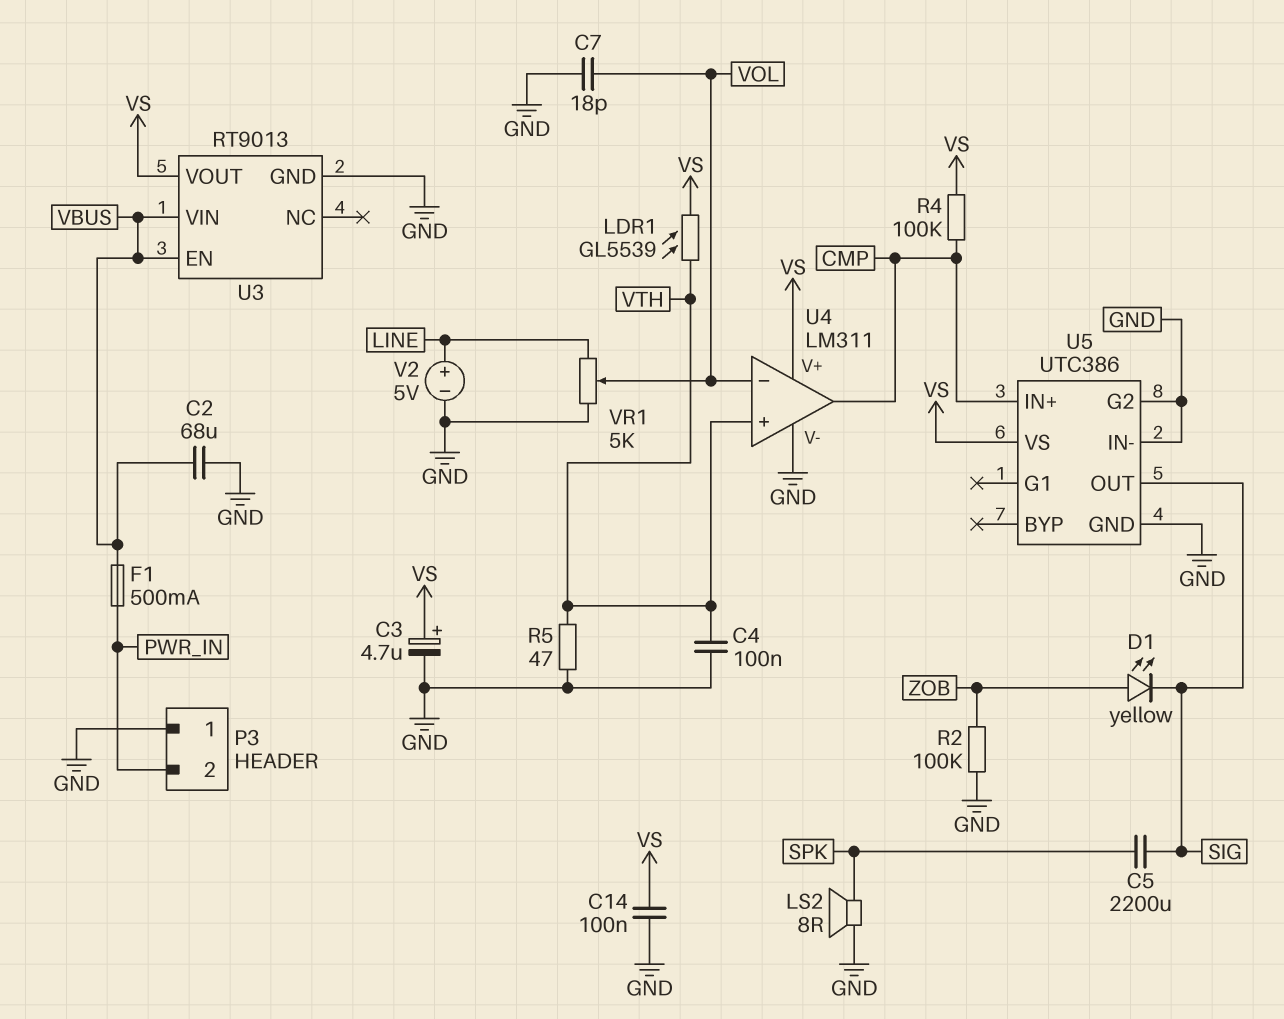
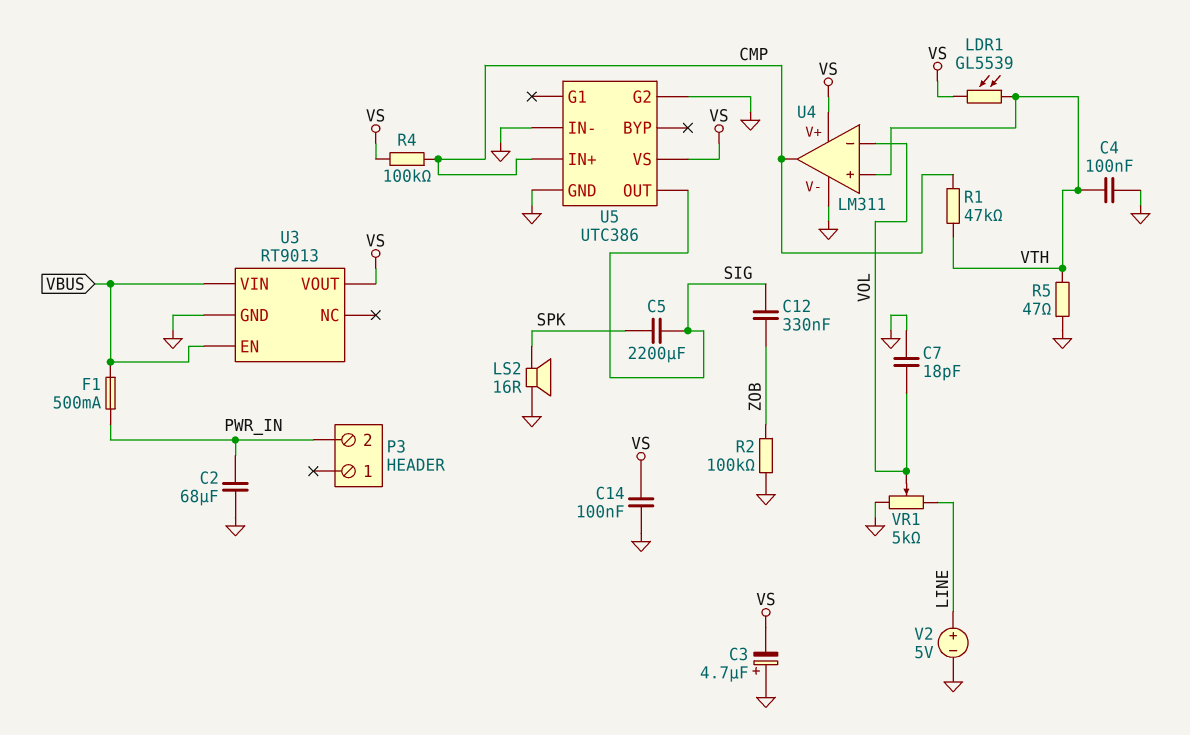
C2: 68uF (GND, VBUS) -> 68uF (GND, PWR_IN)
C3: 4.7uF (plus VS, minus GND) -> 4.7uF (plus GND, minus VS)
C12: none -> 330nF (SIG, ZOB)
D1: LED yellow (A ZOB, K SIG) -> none
LS2: speaker 8R (GND, SPK) -> speaker 16R (GND, SPK)
P3 pin 1: GND -> none
R1: none -> 47k (CMP, VTH)

